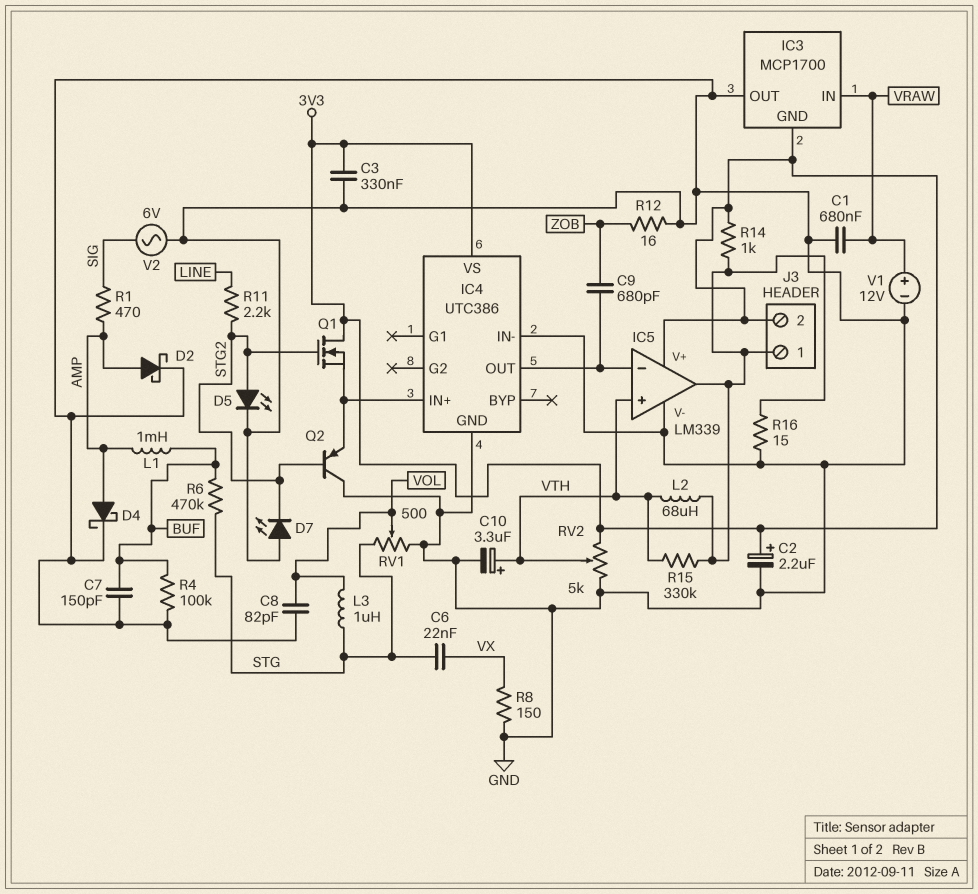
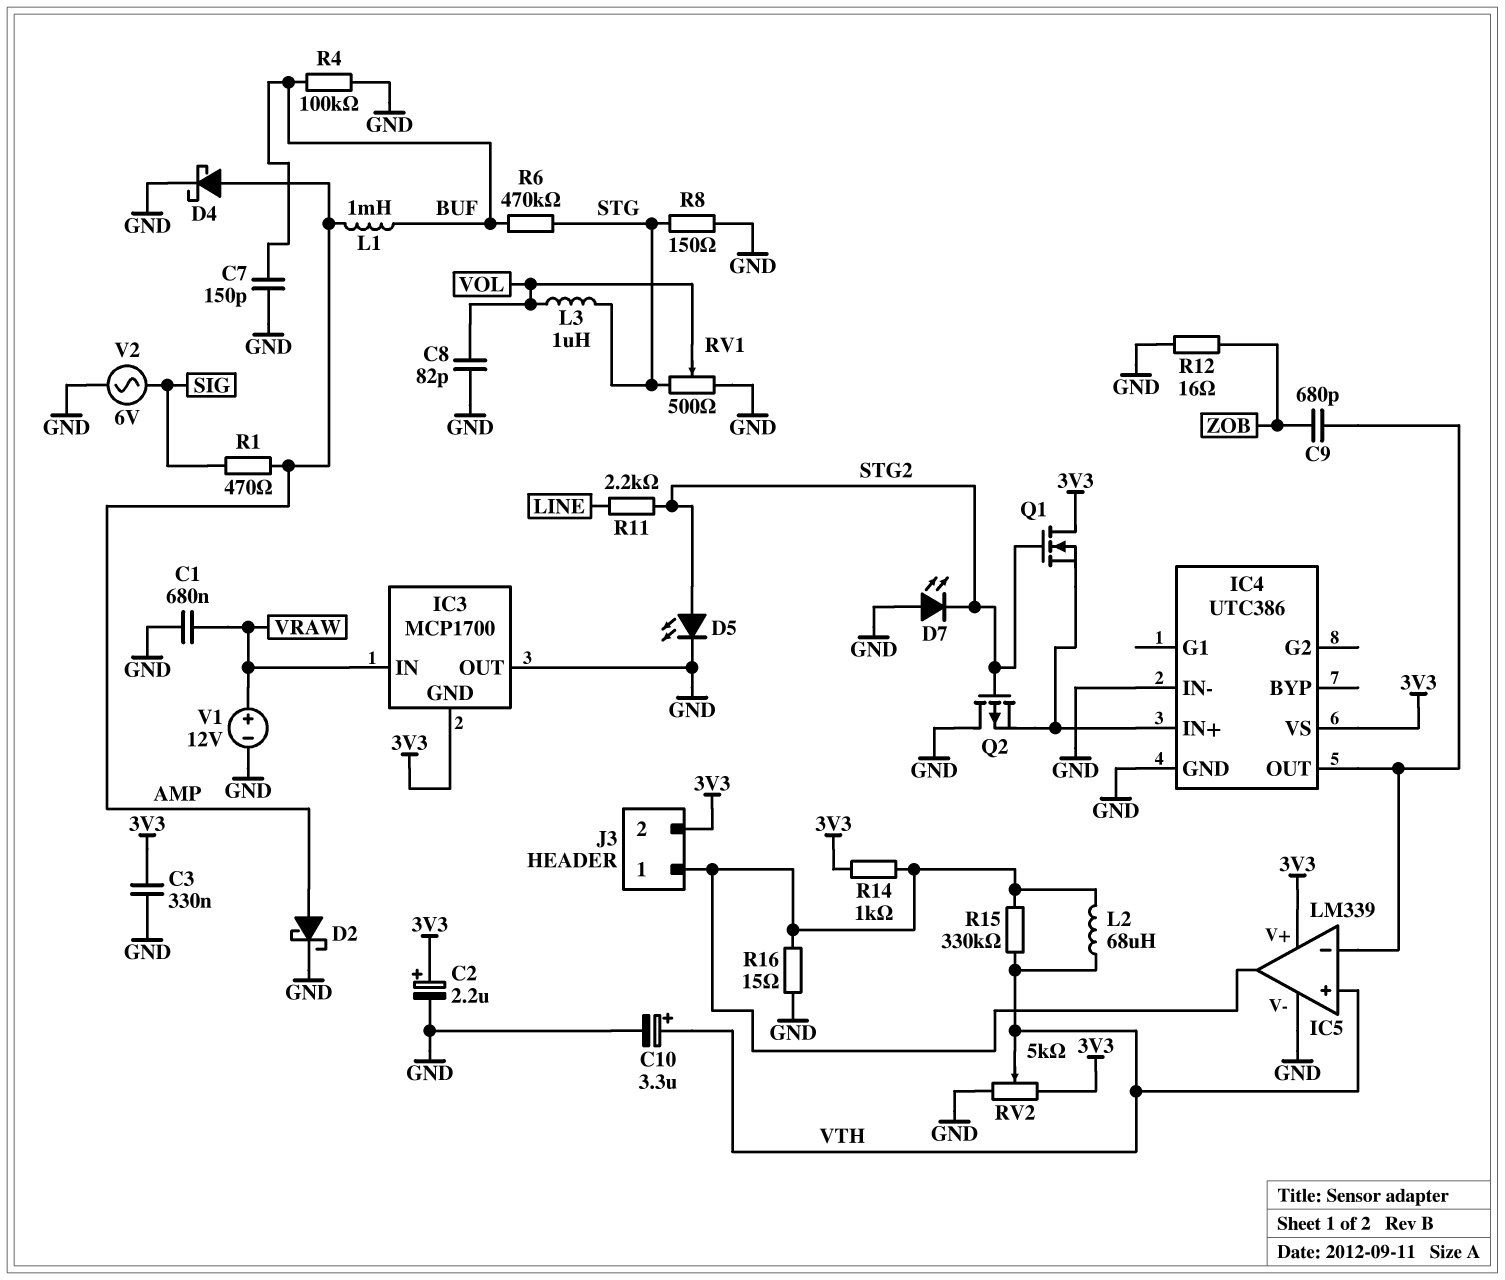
C6: 22nF (STG, VX) -> none
Q2: PNP (B STG2, C GND, E IC4/IN+) -> PMOS (G STG2, D GND, S IC4/IN+)
R8: 150 (GND, VX) -> 150 (GND, STG)

